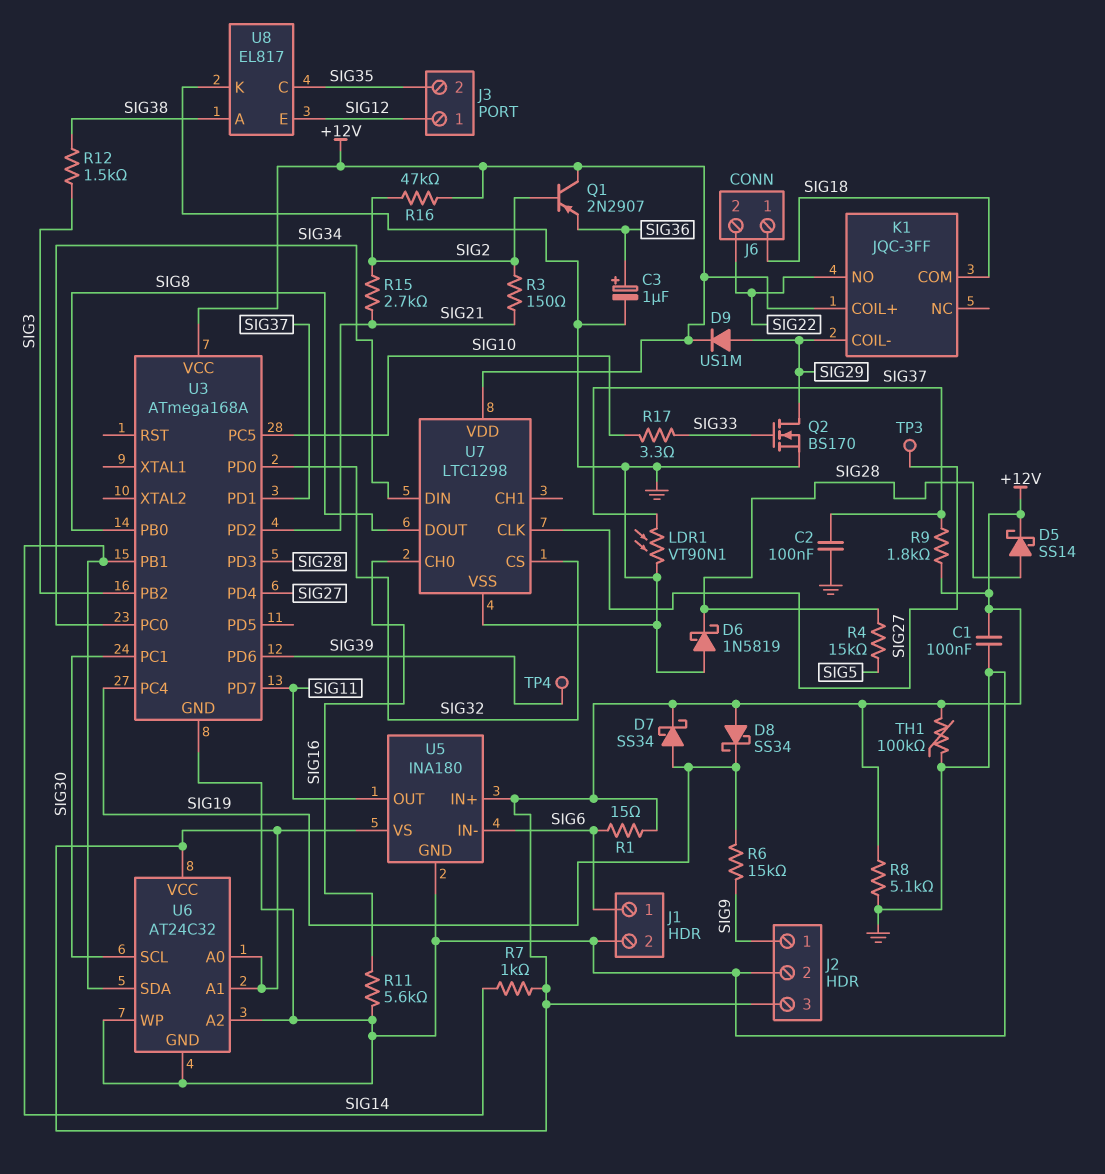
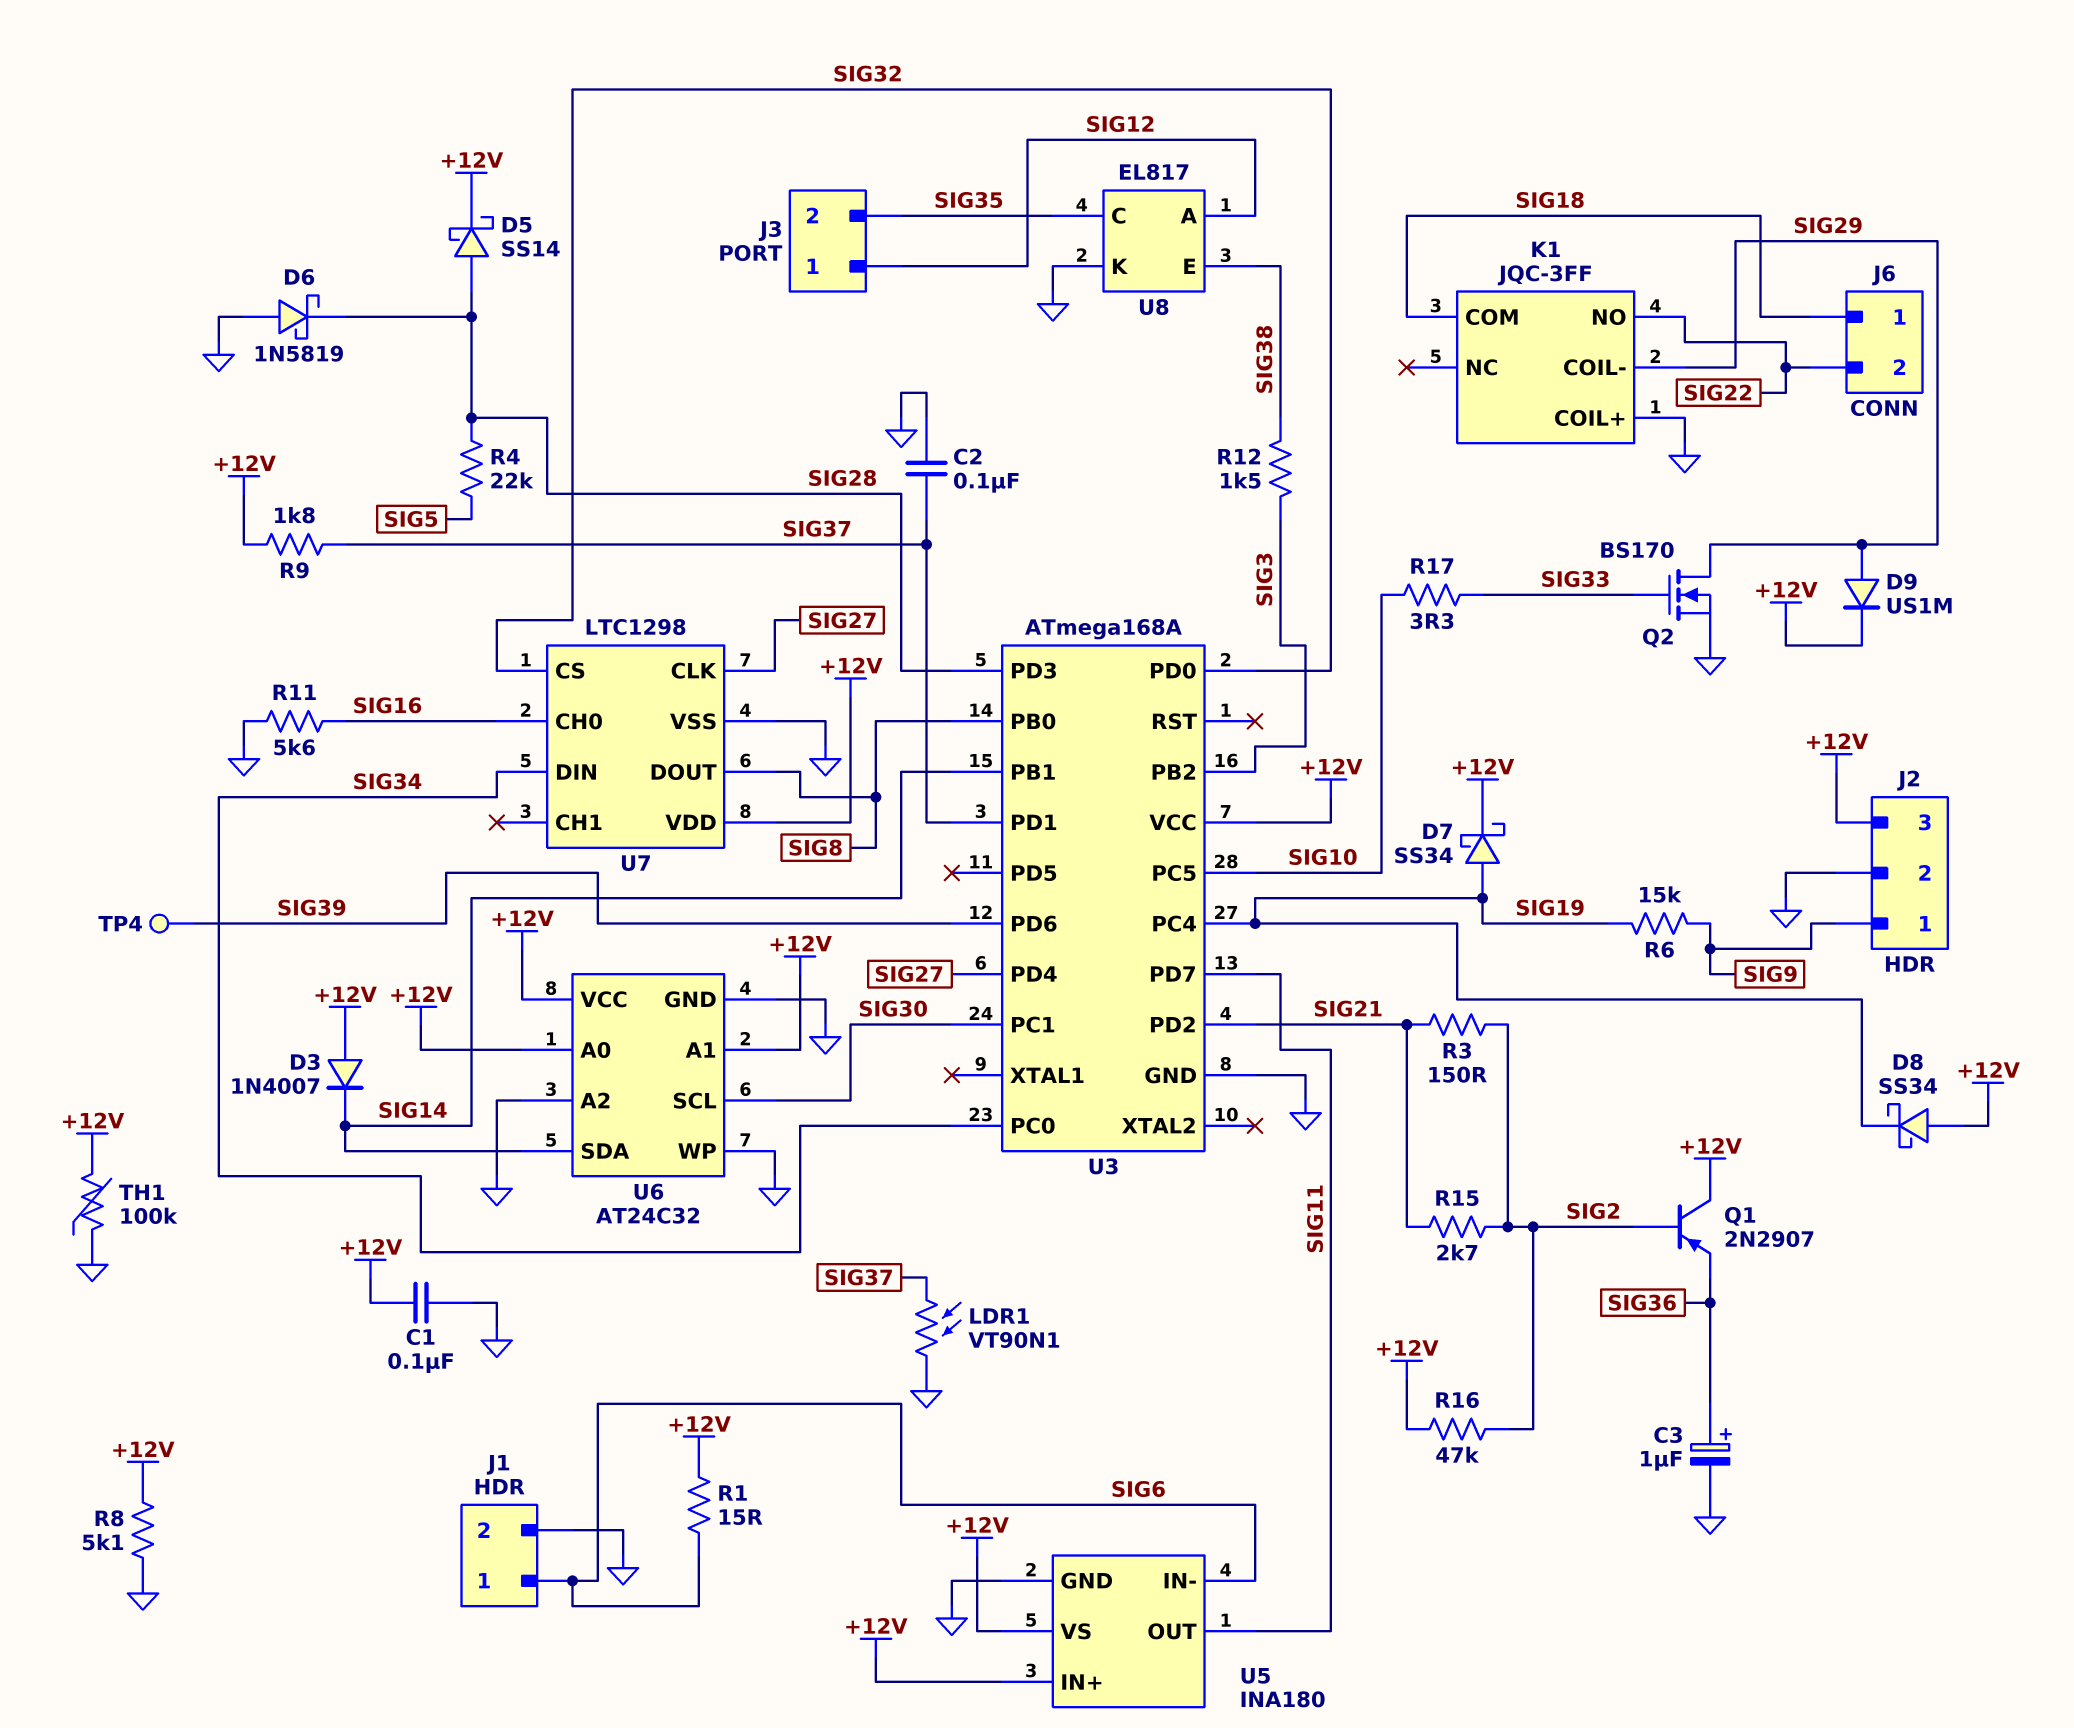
D3: none -> diode 1N4007 (A +12V, K SIG14)
K1 pin COIL+: +12V -> GND
R4: 15k (SIG5, SIG28) -> 22k (SIG5, SIG28)
R7: 1k (+12V, SIG14) -> none
TP3: test point (SIG27) -> none
U8 pin A: SIG38 -> SIG12
U8 pin E: SIG12 -> SIG38

